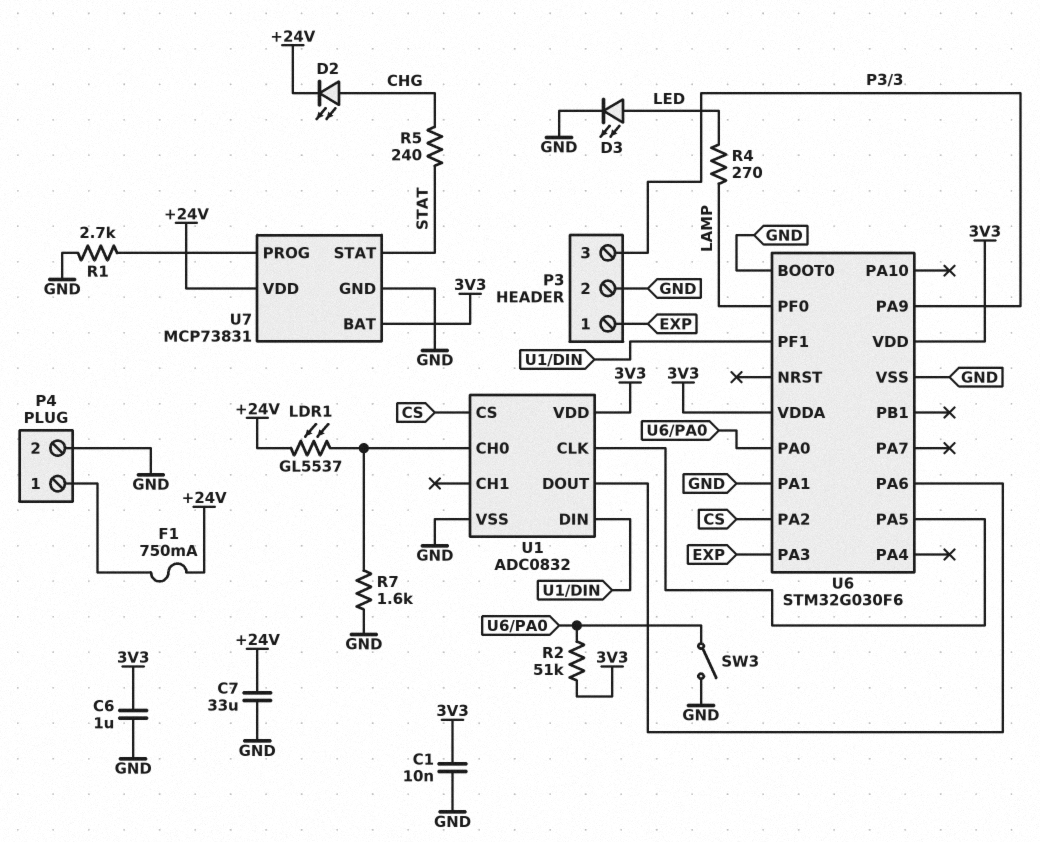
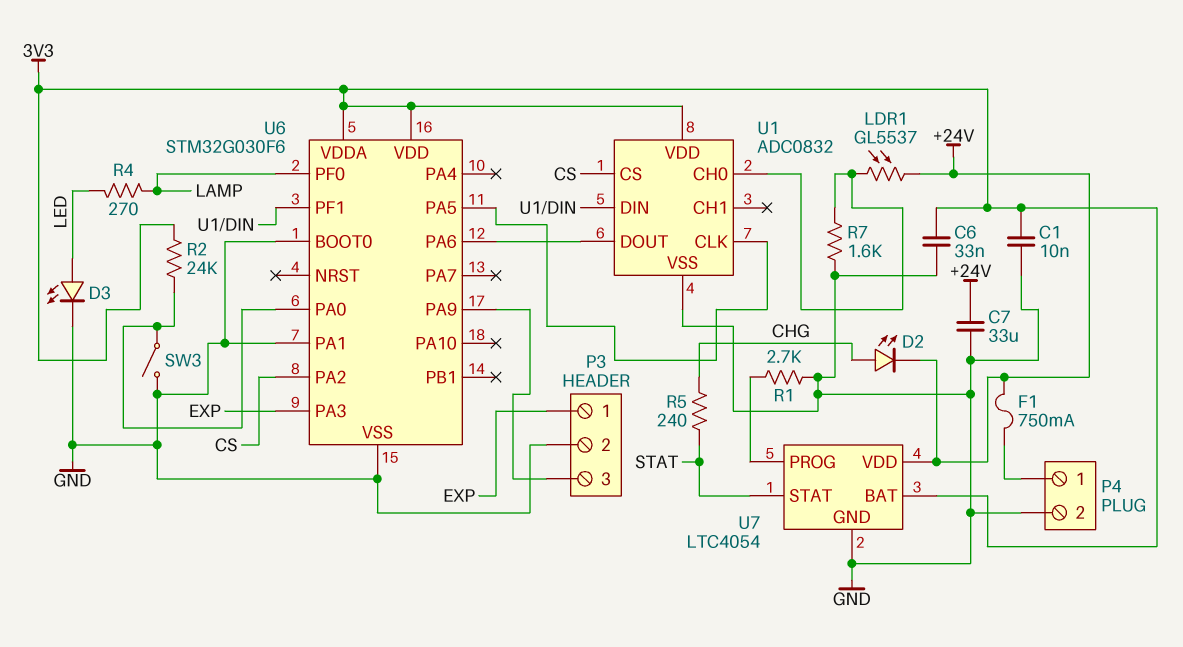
C6: 1uF (3V3, GND) -> 33nF (3V3, GND)
R2: 51k (3V3, U6/PA0) -> 24k (3V3, U6/PA0)
U7: MCP73831 -> LTC4054

